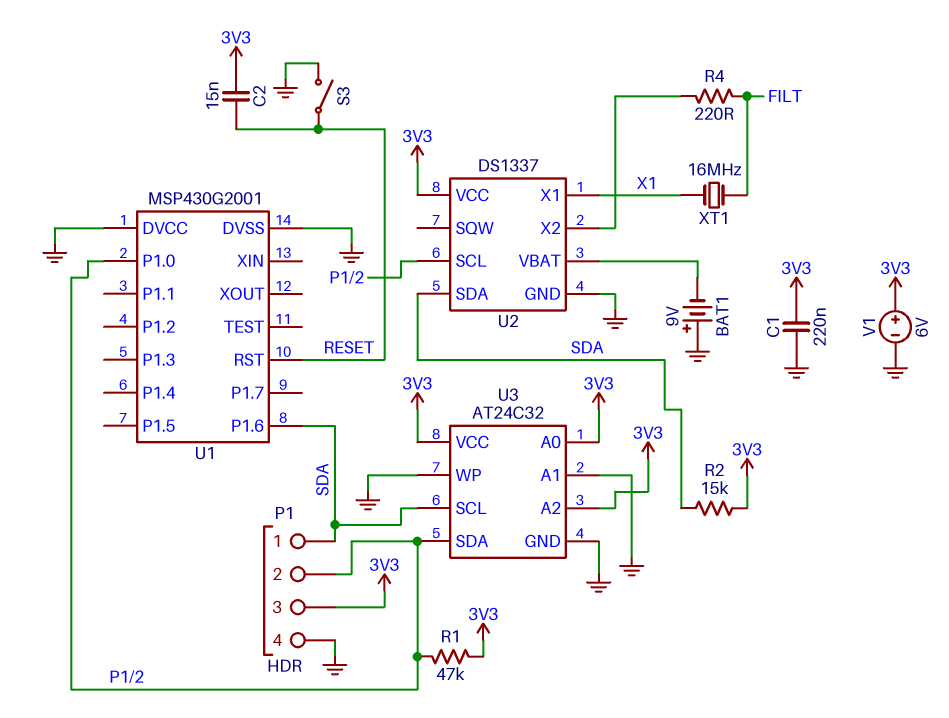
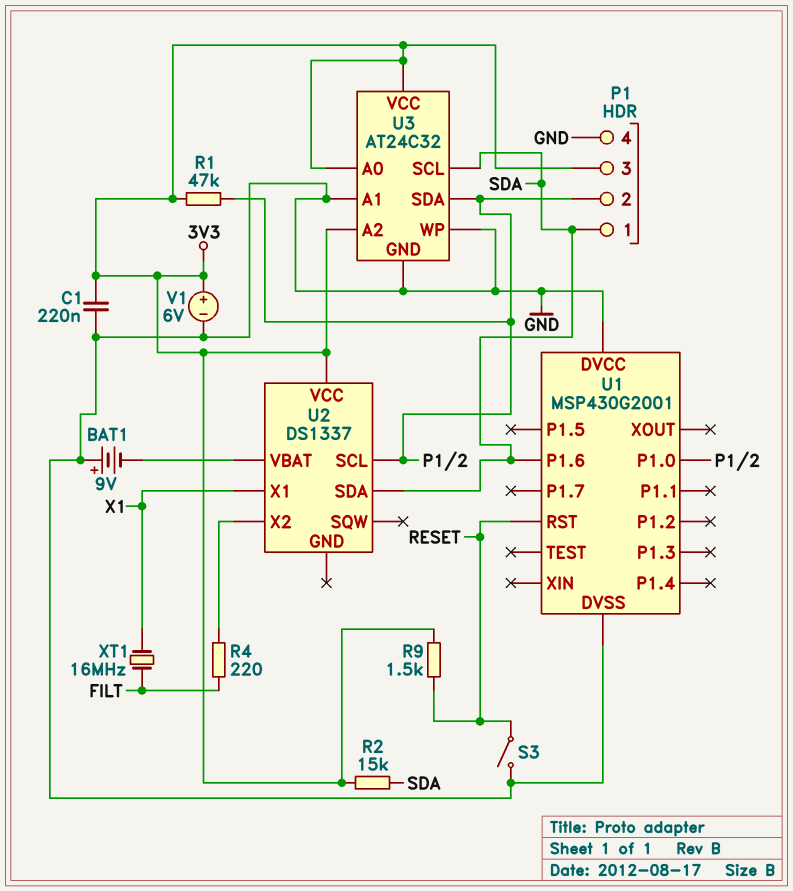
C2: 15nF (3V3, RESET) -> none
R9: none -> 1.5k (3V3, RESET)
U2 pin GND: GND -> none

